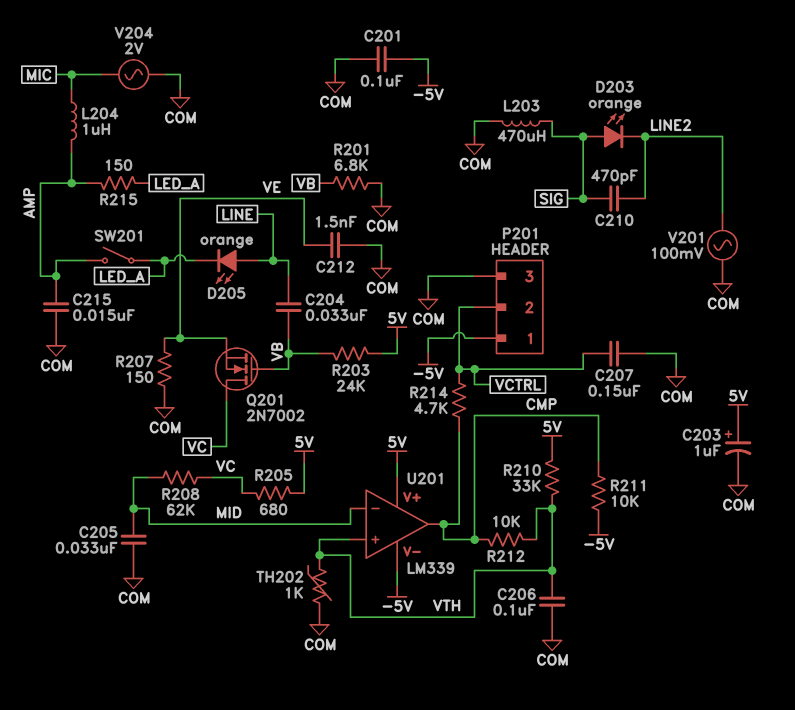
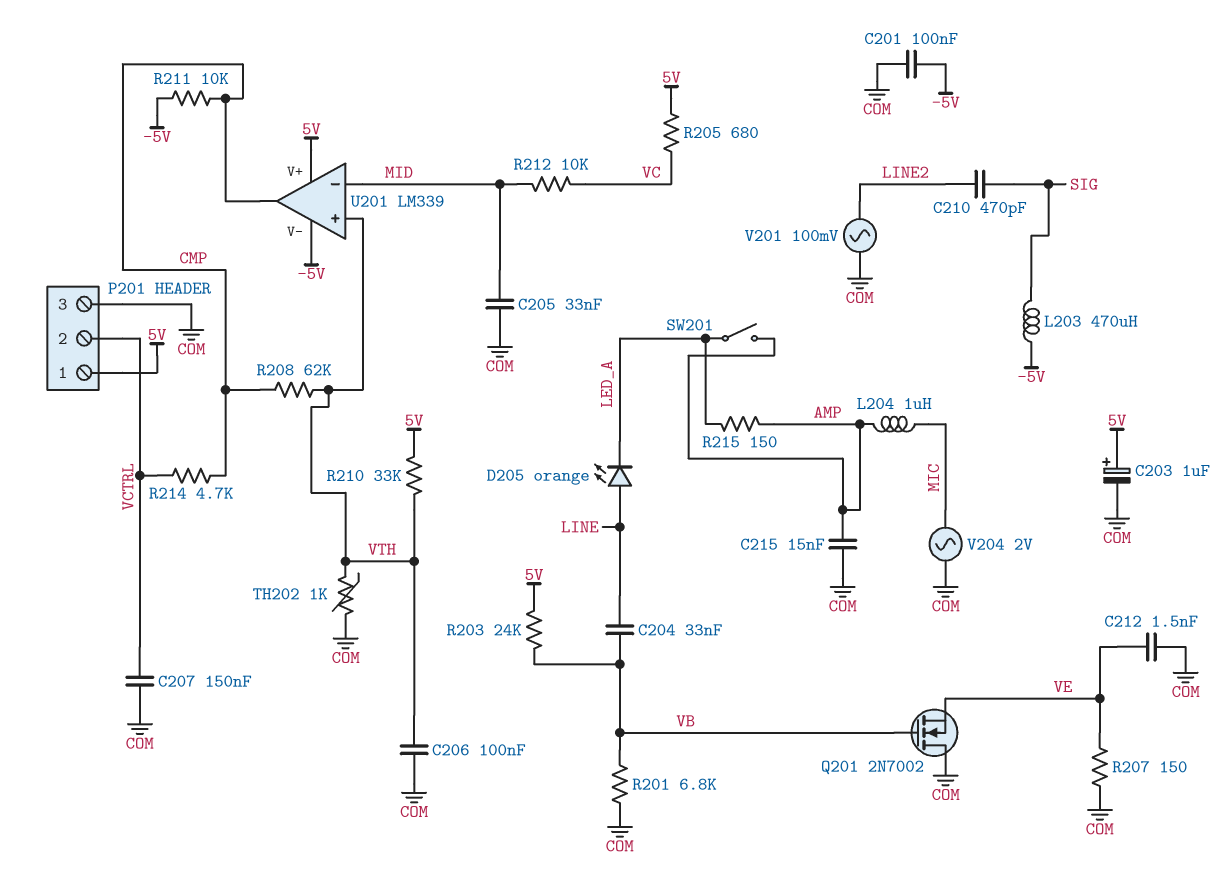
D203: LED orange (A SIG, K LINE2) -> none
L203: 470uH (COM, SIG) -> 470uH (-5V, SIG)
P201 pin 1: -5V -> 5V
Q201: NMOS 2N7002 (G VB, D VC, S VE) -> NMOS 2N7002 (G VB, D COM, S VE)
R208: 62k (MID, VC) -> 62k (CMP, VTH)
R212: 10k (CMP, VTH) -> 10k (MID, VC)

